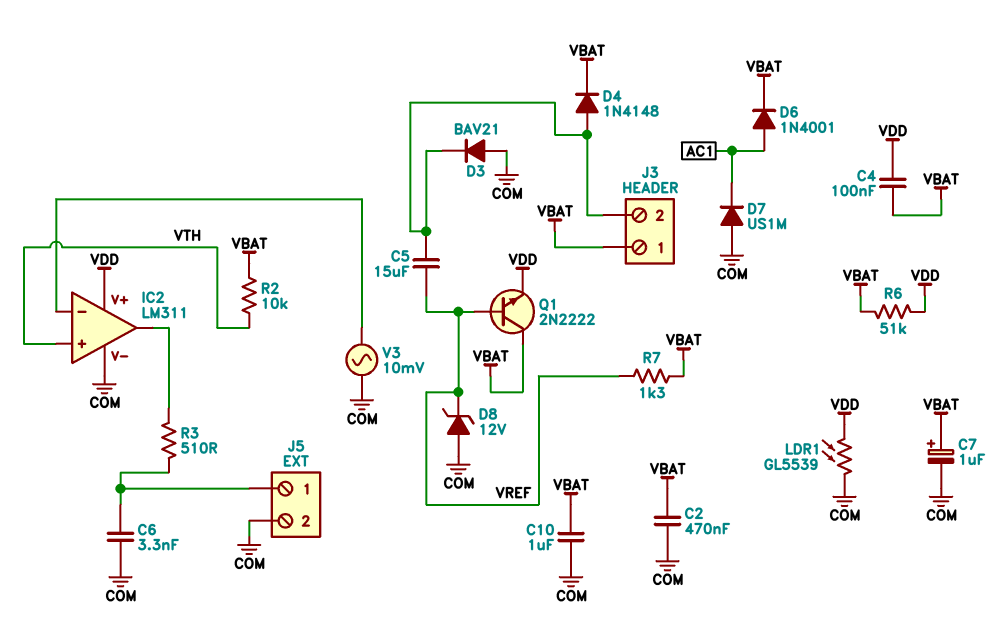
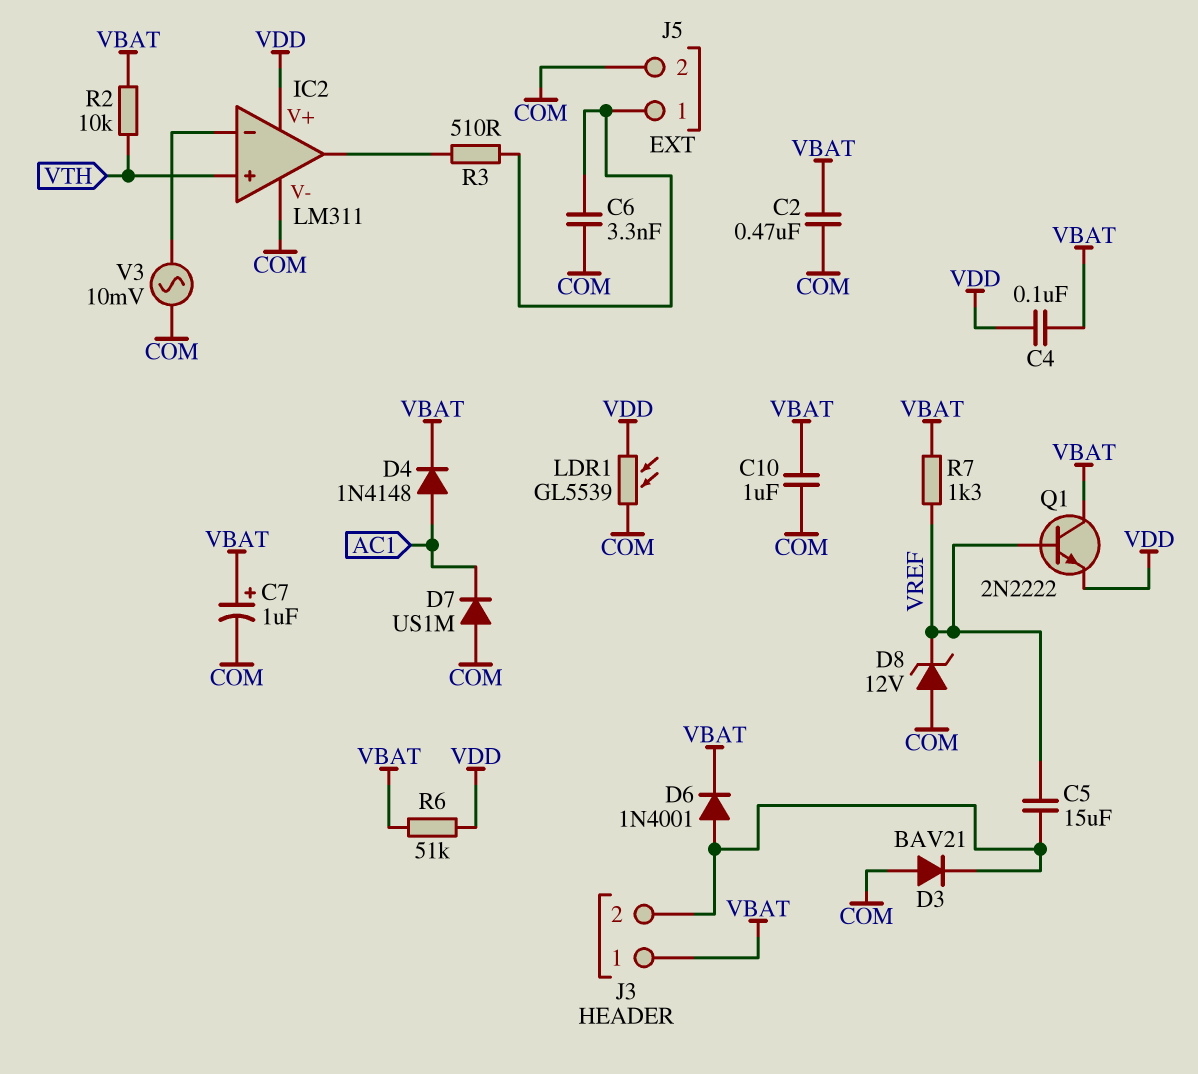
D4: diode 1N4148 (A J3/2, K VBAT) -> diode 1N4148 (A AC1, K VBAT)
D6: diode 1N4001 (A AC1, K VBAT) -> diode 1N4001 (A J3/2, K VBAT)

